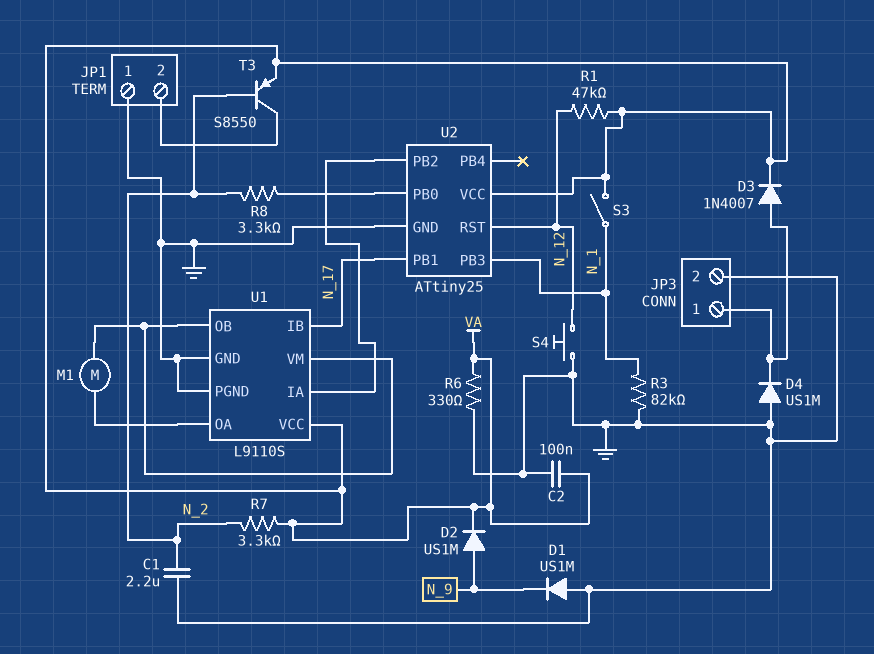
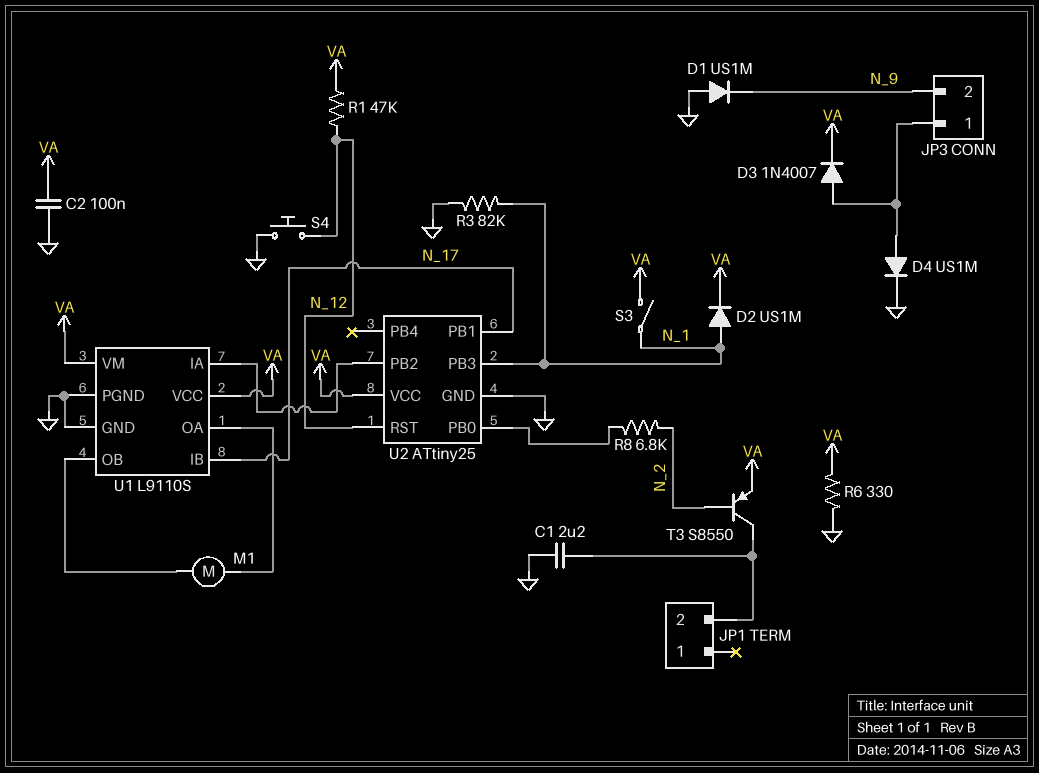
C1: 2.2uF (GND, N_2) -> 2.2uF (GND, JP1/2)
D2: diode US1M (A N_9, K VA) -> diode US1M (A N_1, K VA)
D4: diode US1M (A GND, K JP3/1) -> diode US1M (A JP3/1, K GND)
JP1 pin 1: GND -> none
JP3 pin 2: GND -> N_9
R7: 3.3k (N_2, VA) -> none
R8: 3.3k (N_2, U2/PB0) -> 6.8k (N_2, U2/PB0)
U1 pin VM: U1/OB -> VA

